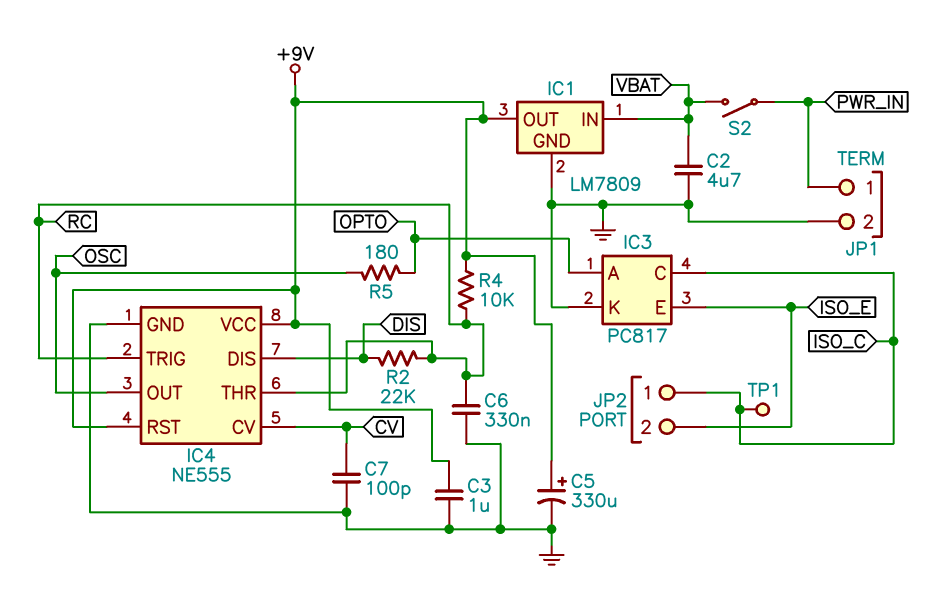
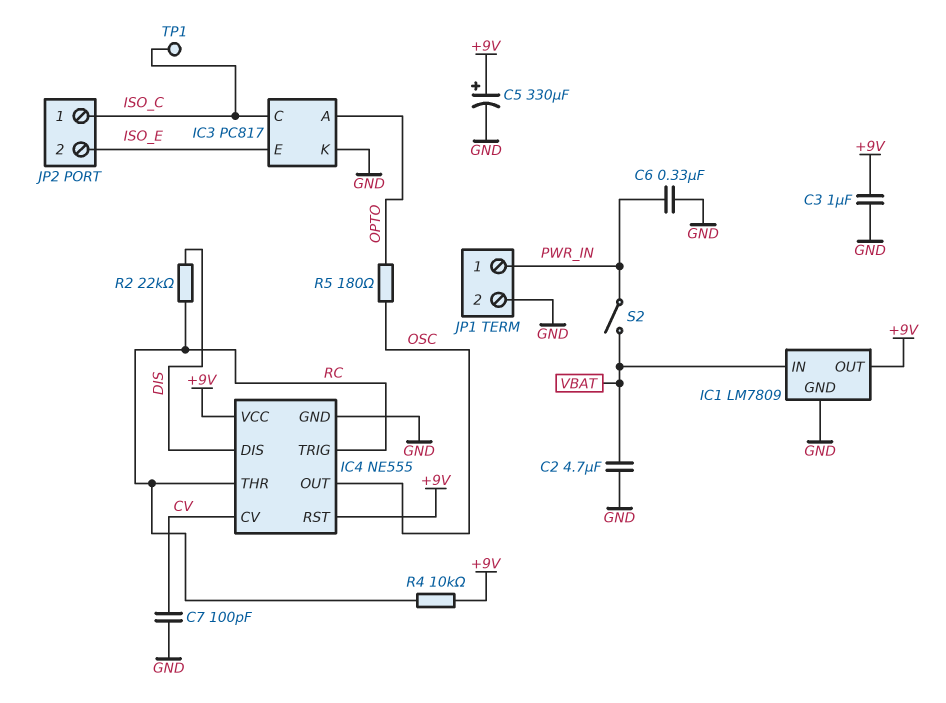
C6: 330nF (GND, RC) -> 330nF (GND, PWR_IN)

